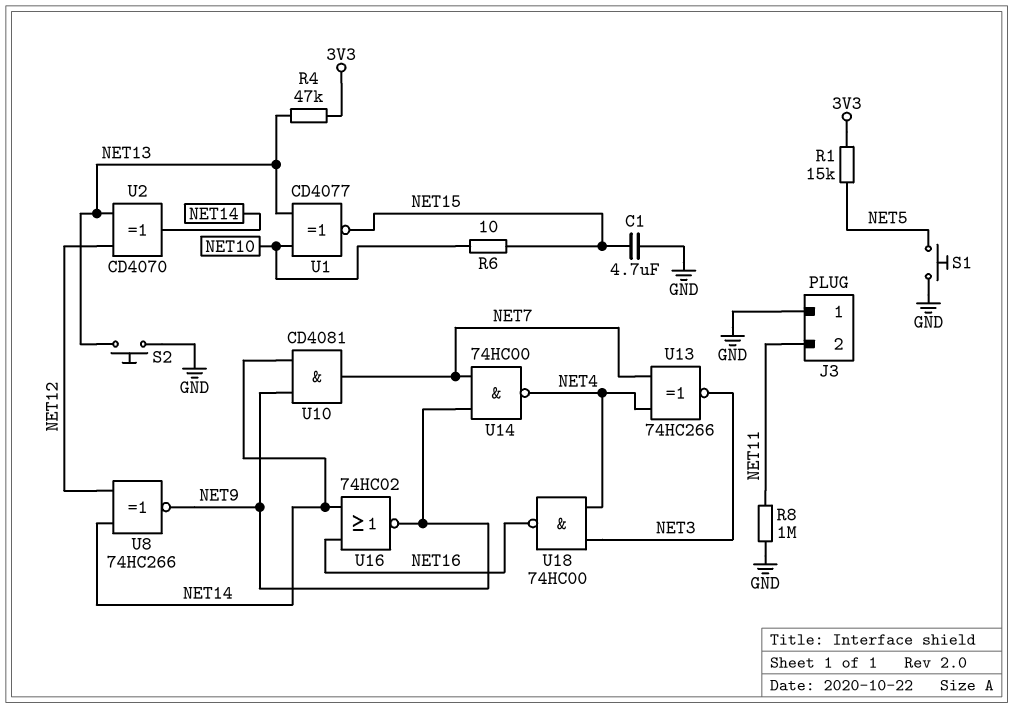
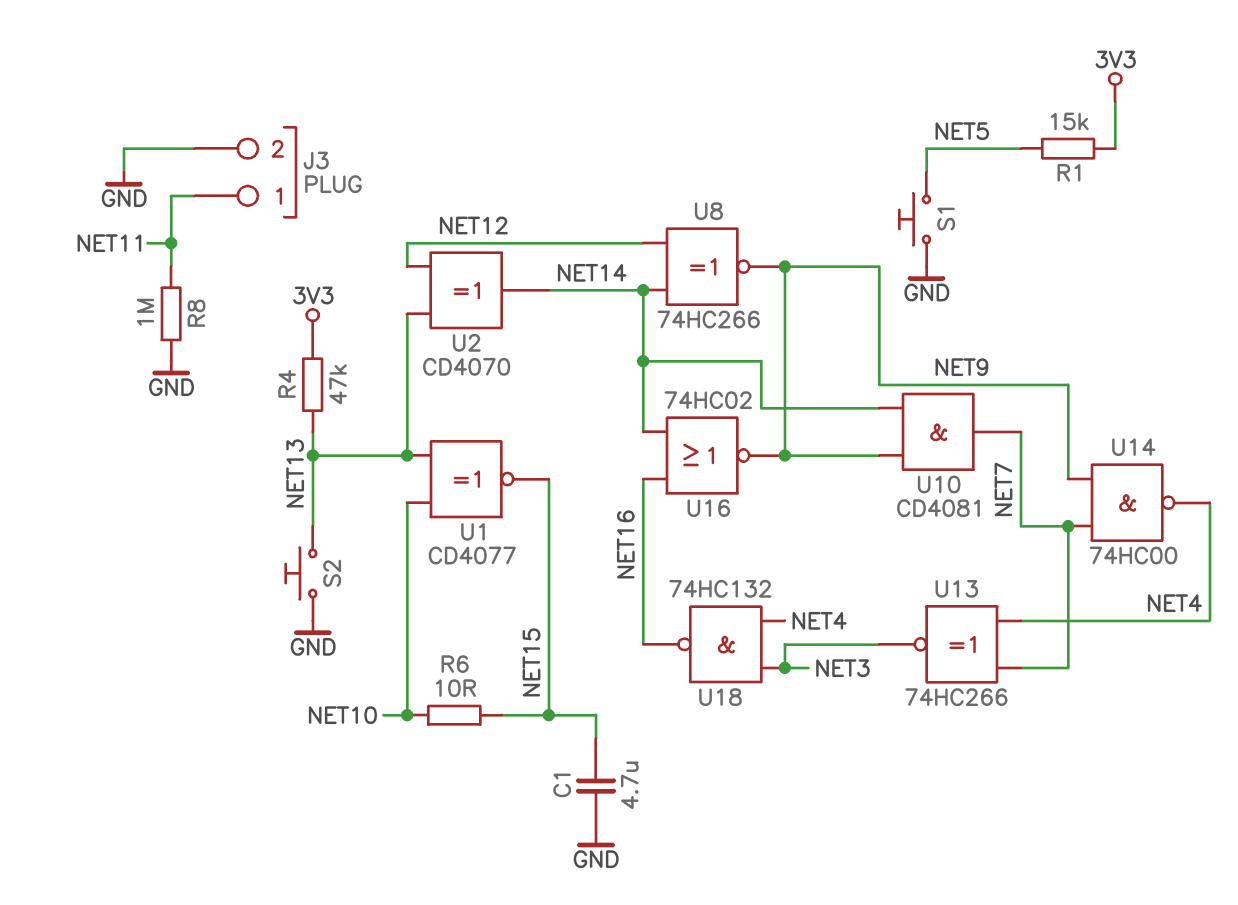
J3 pin 1: GND -> NET11
J3 pin 2: NET11 -> GND
U18: NAND 74HC00 (in NET3, in NET4, out NET16) -> NAND 74HC132 (in NET3, in NET4, out NET16)

